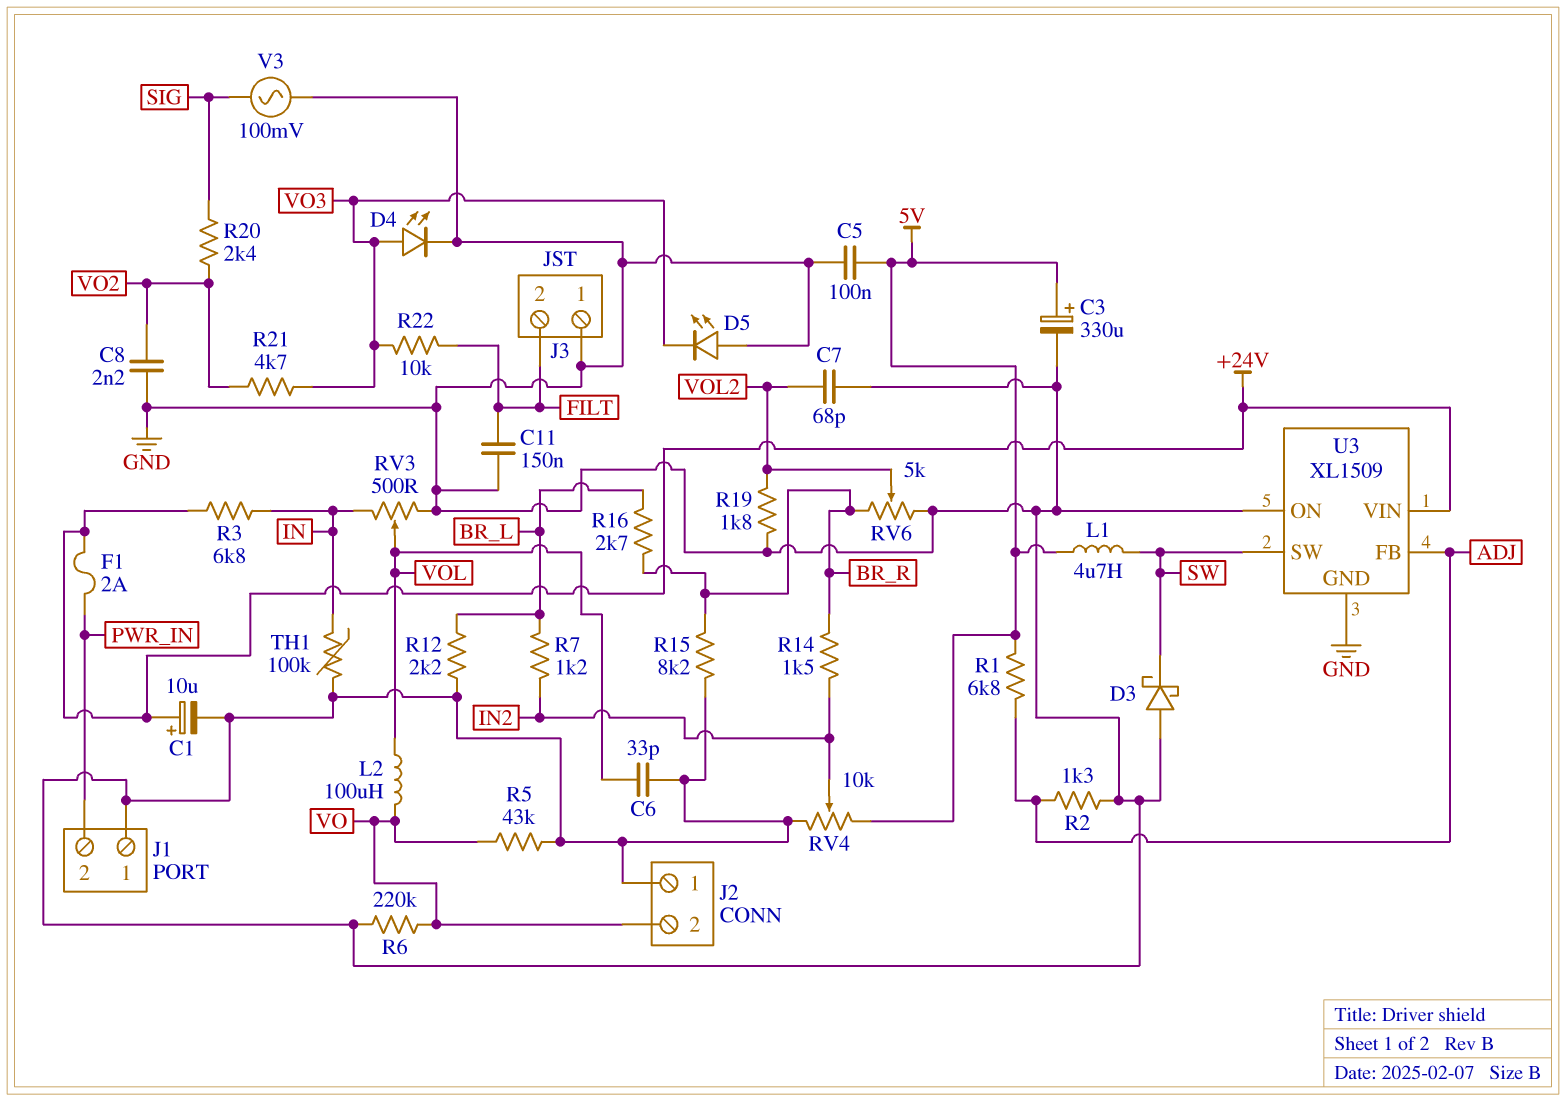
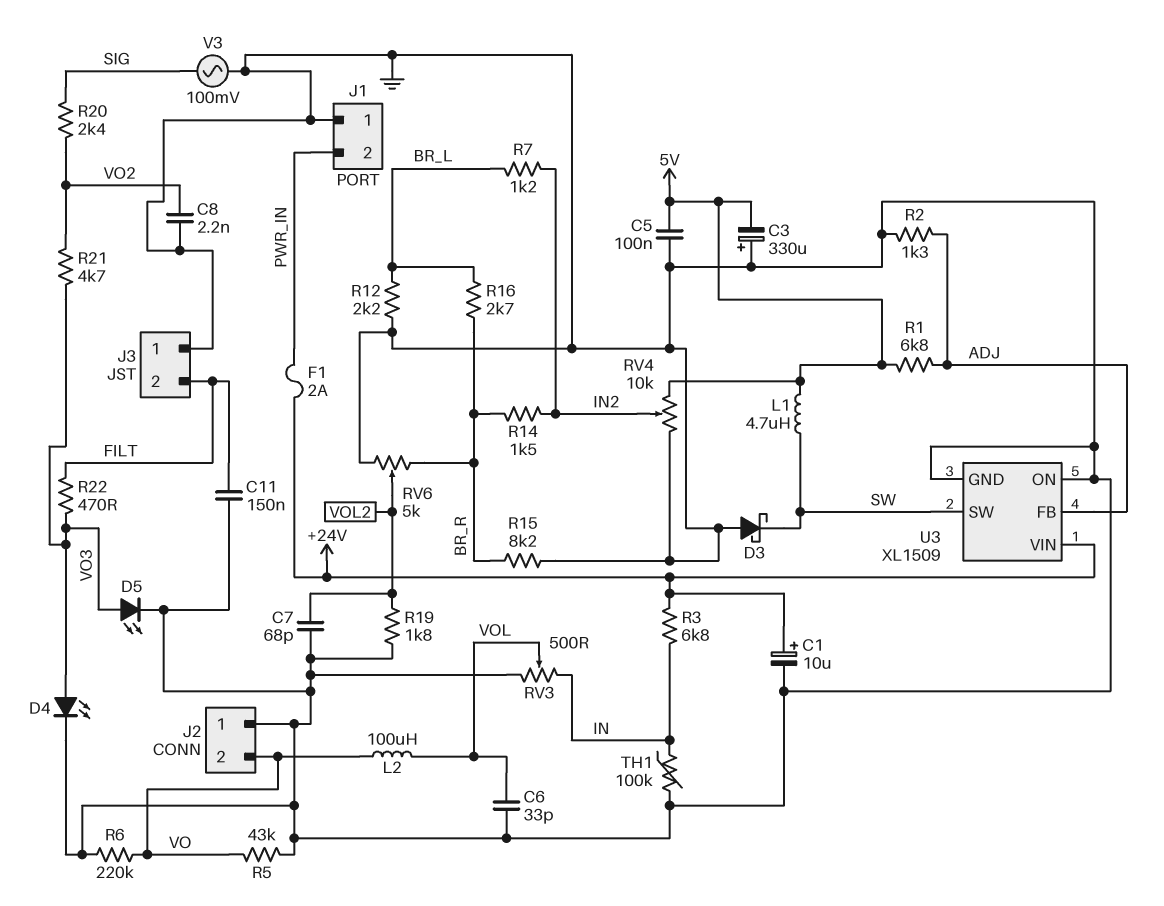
C3: 330uF (plus 5V, minus GND) -> 330uF (plus GND, minus 5V)
D5: LED (A GND, K VO3) -> LED (A VO3, K GND)
R22: 10k (FILT, VO3) -> 470 (FILT, VO3)

